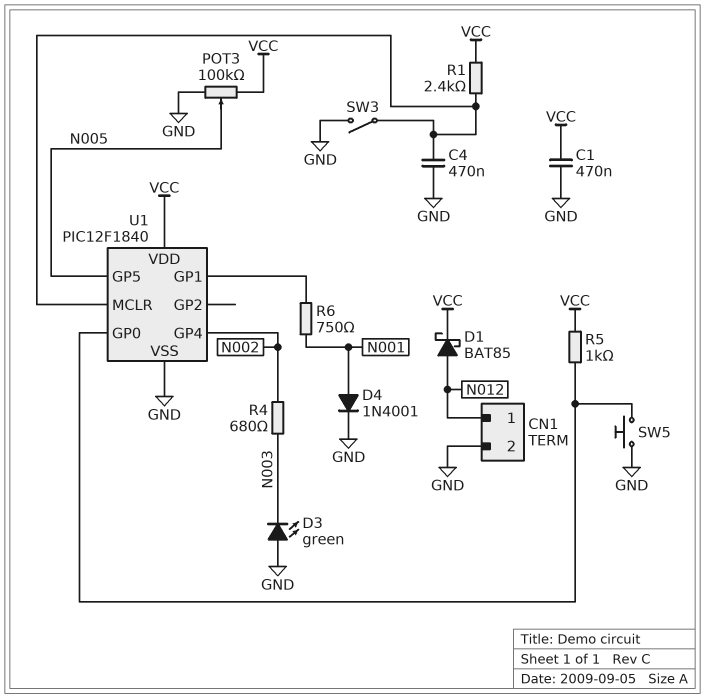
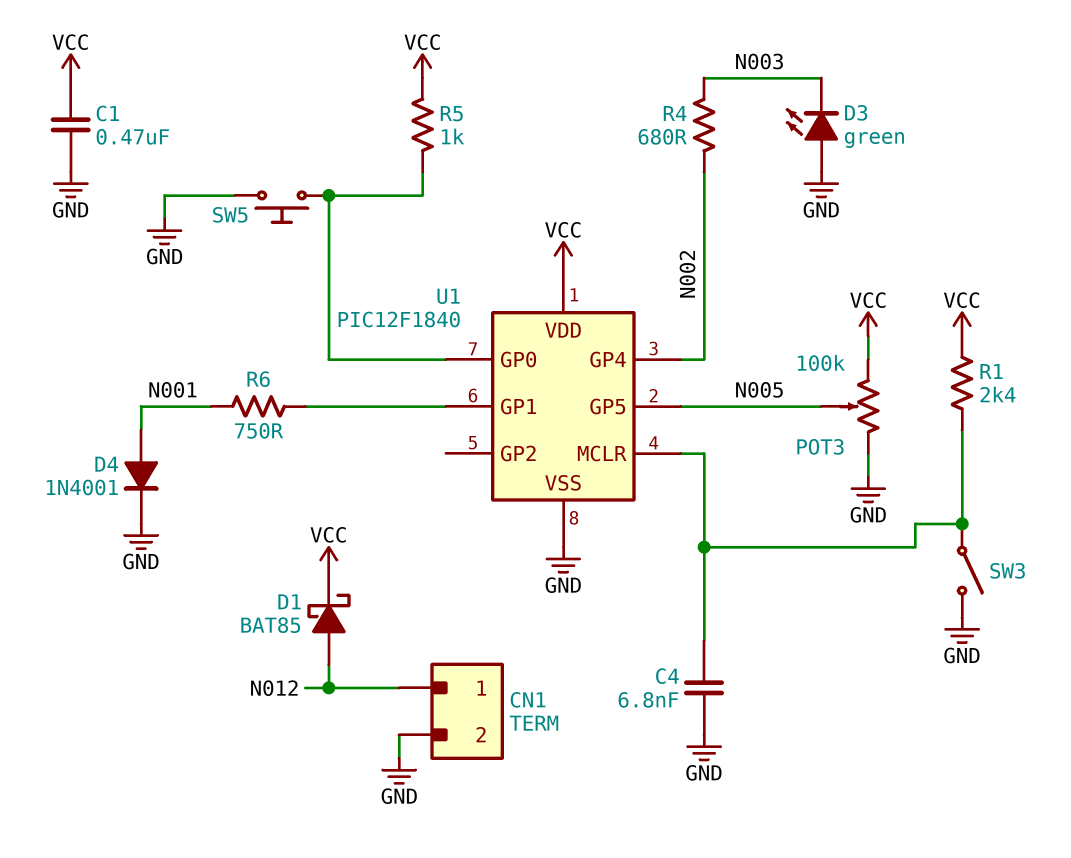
C4: 470nF (GND, U1/MCLR) -> 6.8nF (GND, U1/MCLR)

